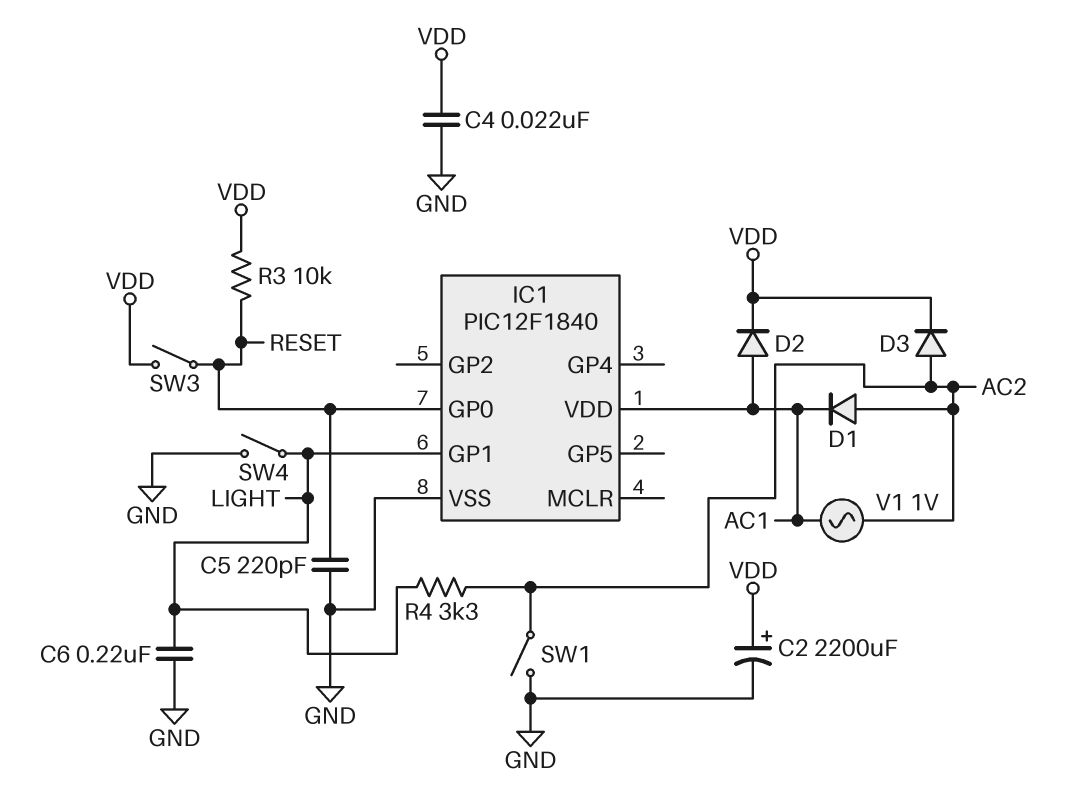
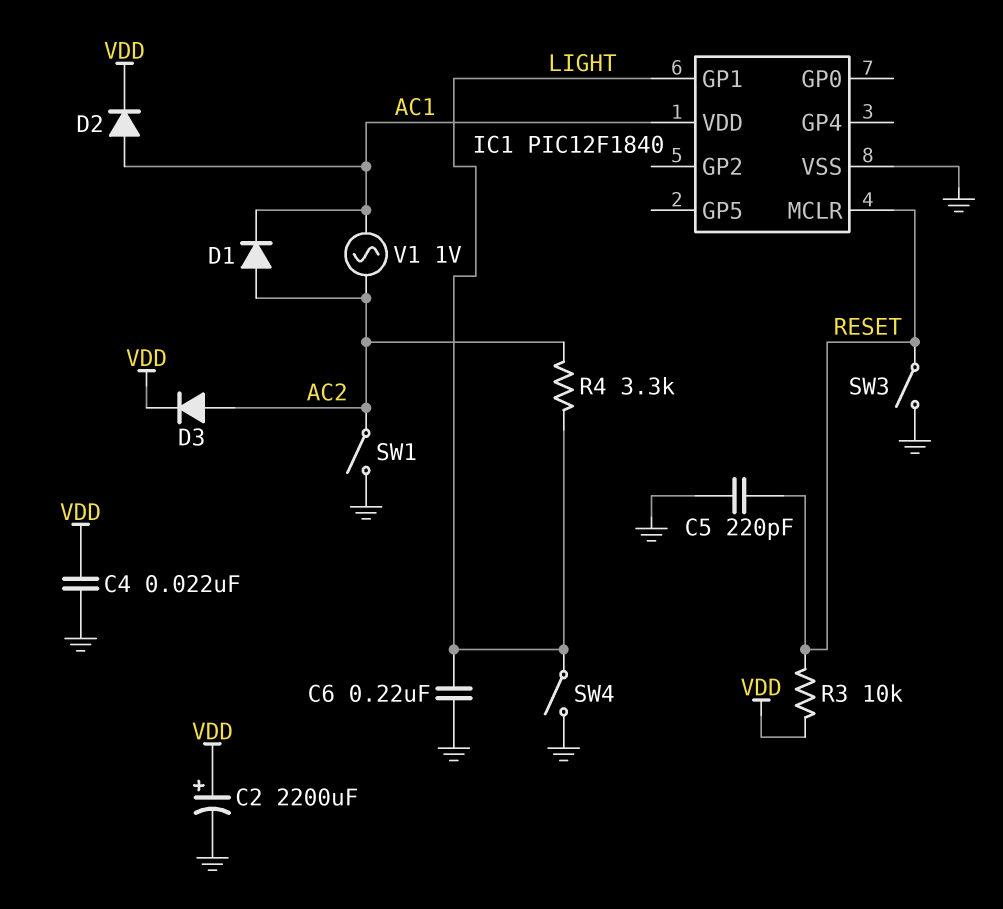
IC1 pin GP0: RESET -> none
IC1 pin MCLR: none -> RESET
SW3: switch (RESET, VDD) -> switch (GND, RESET)

